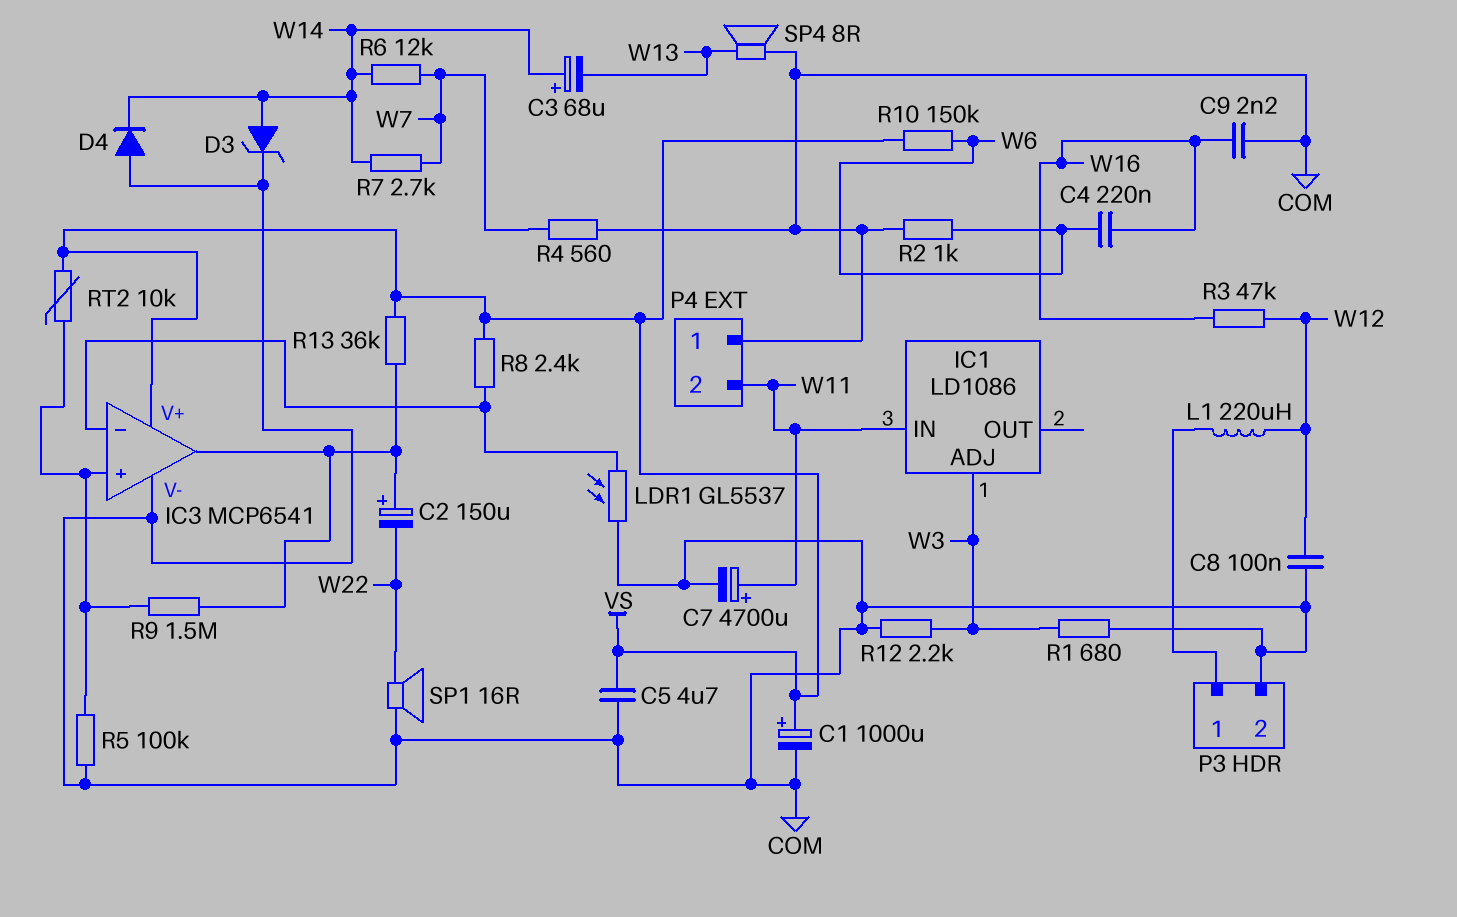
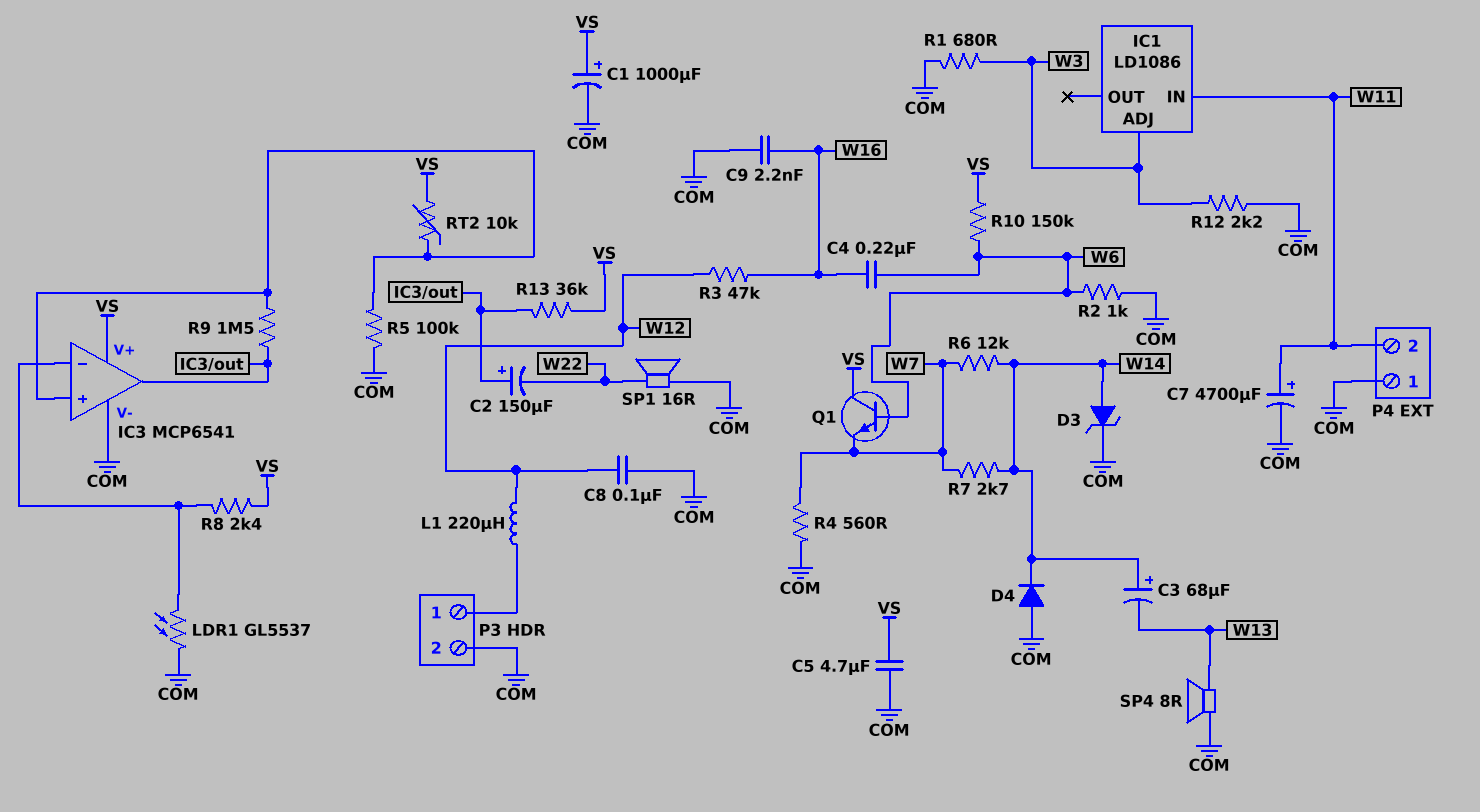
Q1: none -> NPN (B W6, C VS, E W7)

